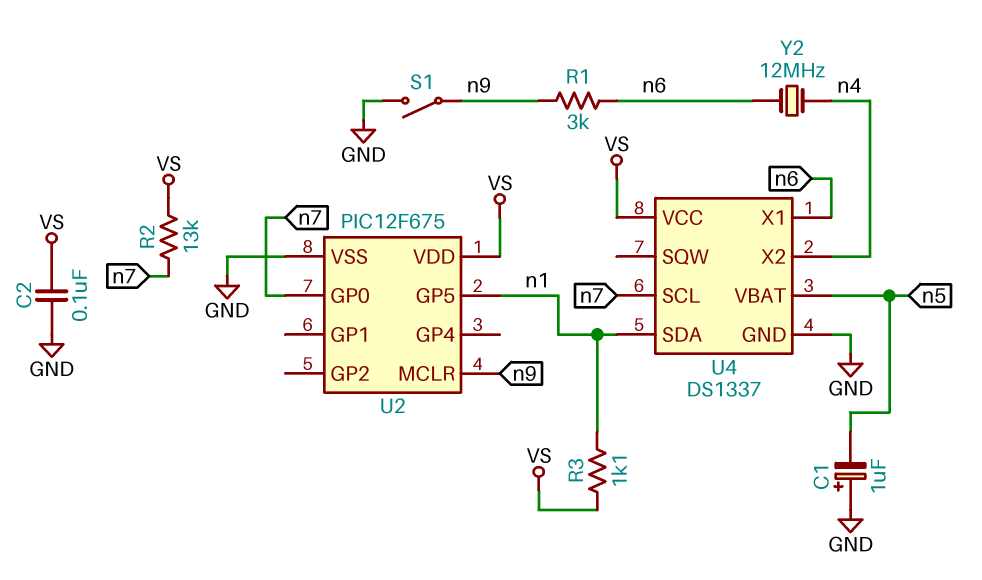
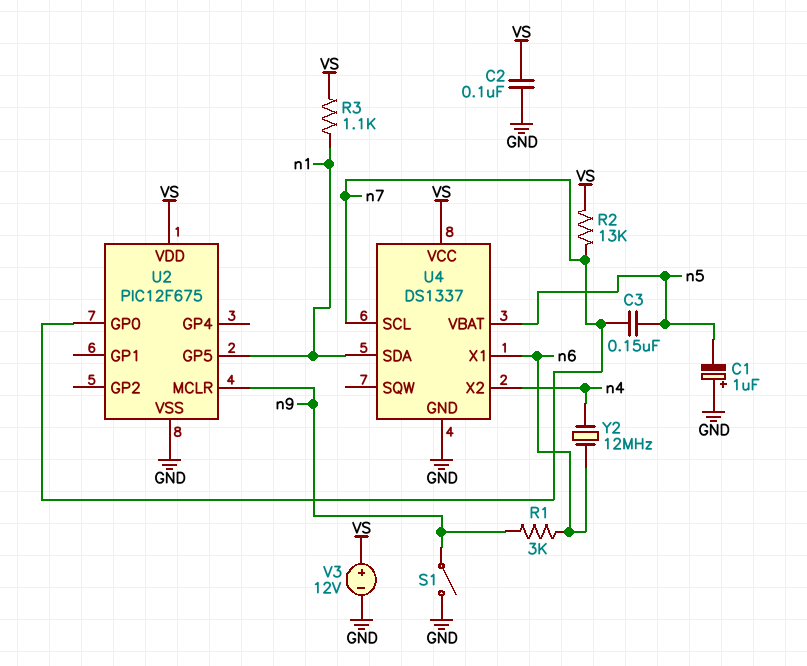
C3: none -> 150nF (n5, n7)
V3: none -> 12V (plus VS, minus GND)

